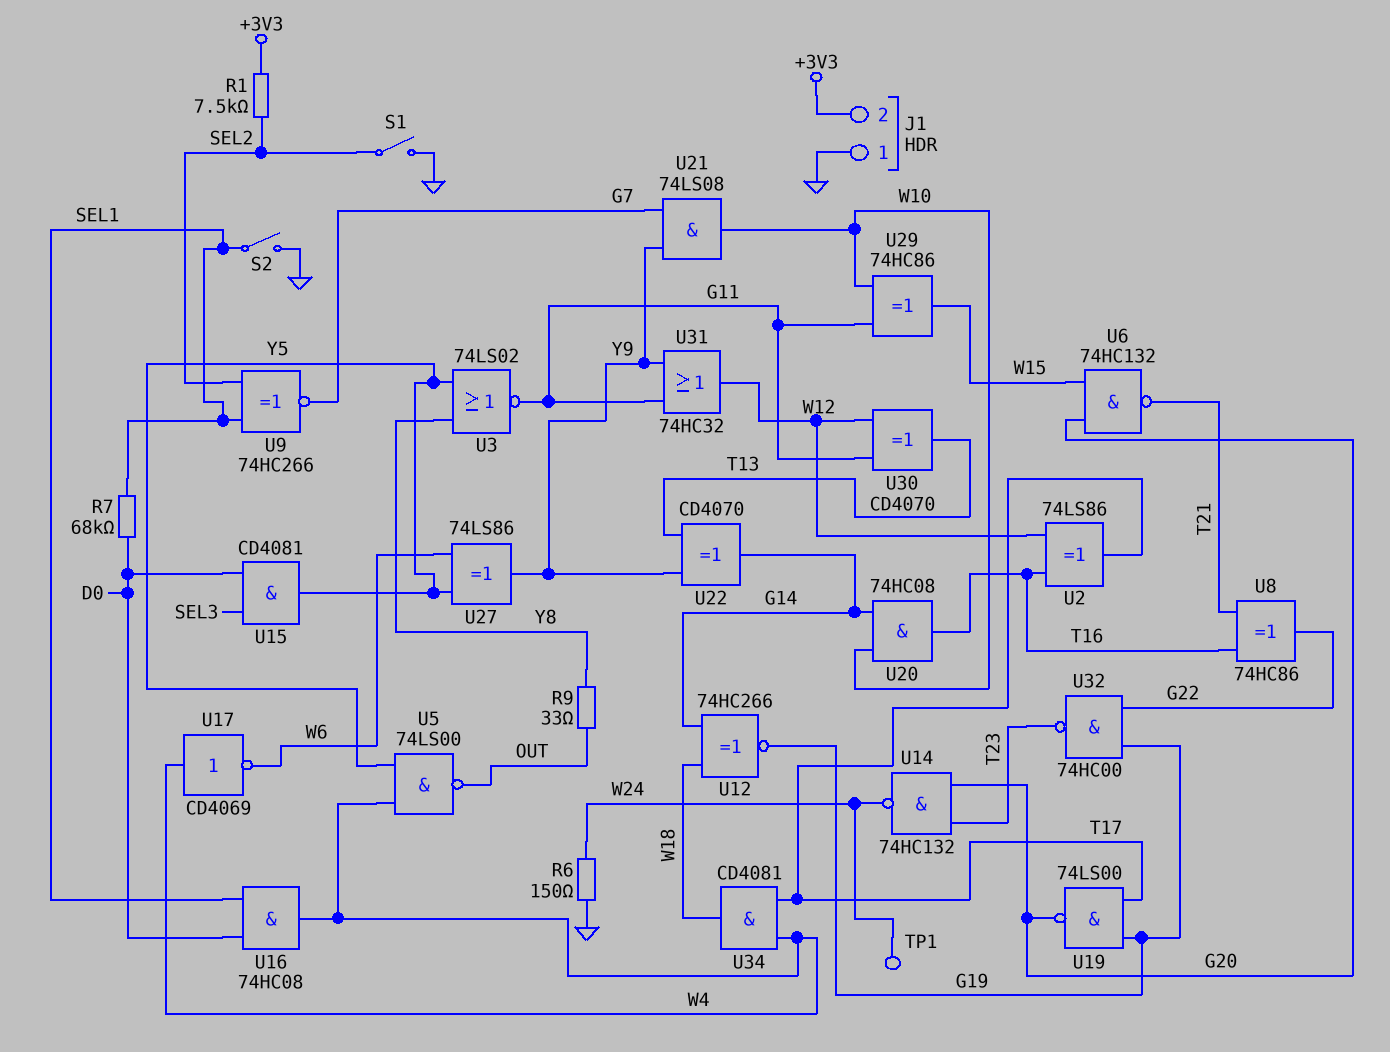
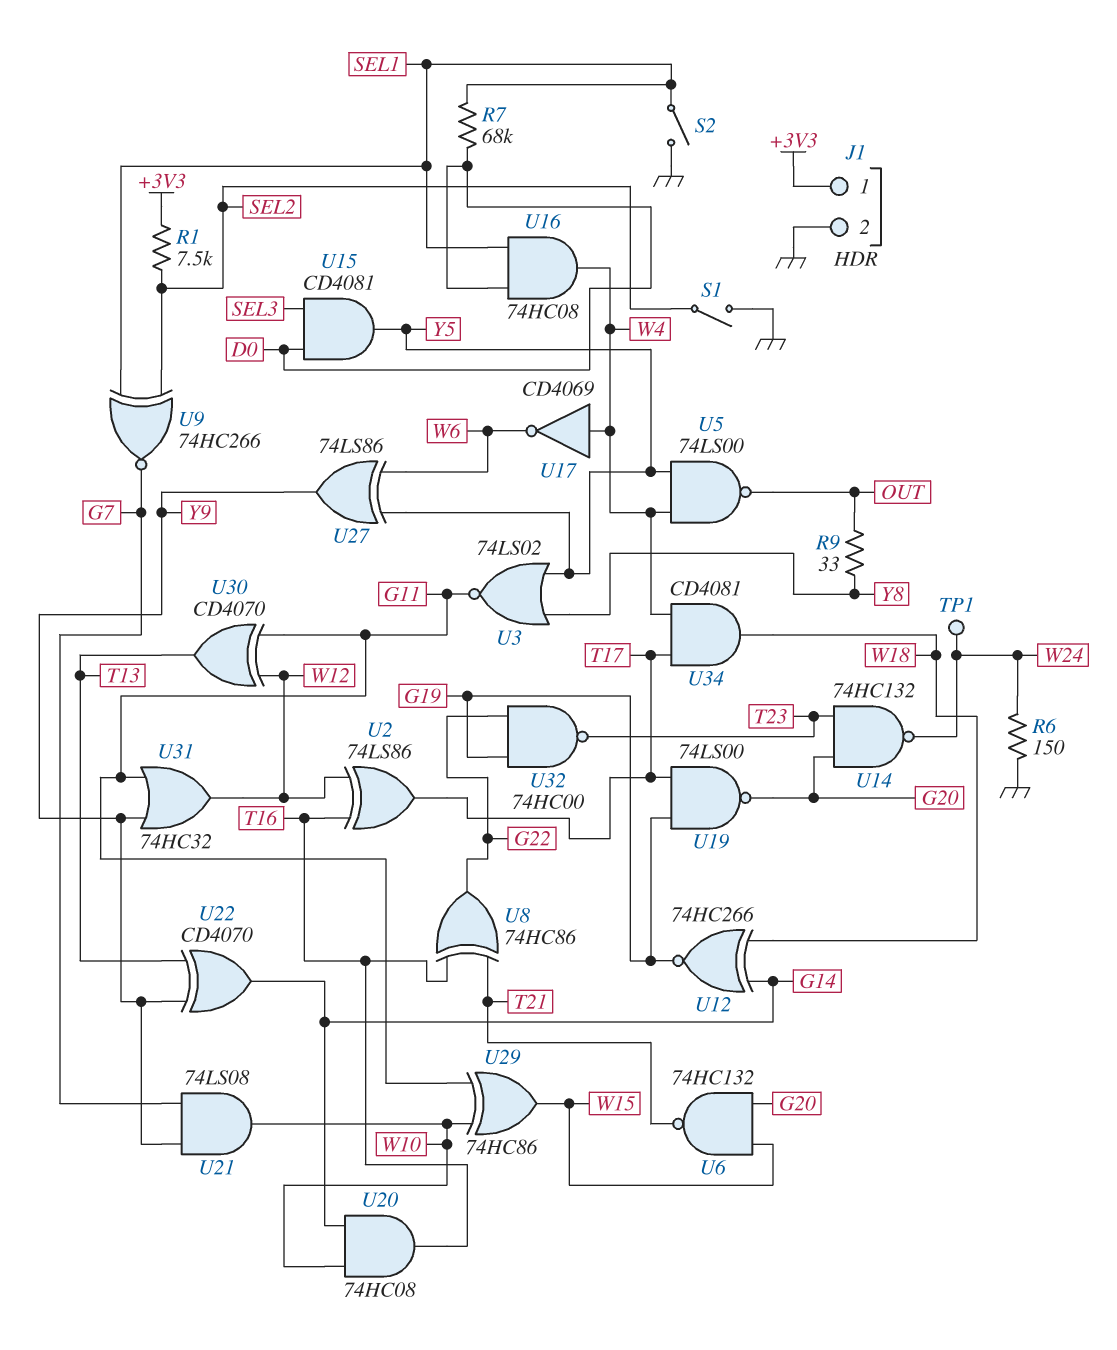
J1 pin 1: GND -> +3V3
J1 pin 2: +3V3 -> GND

